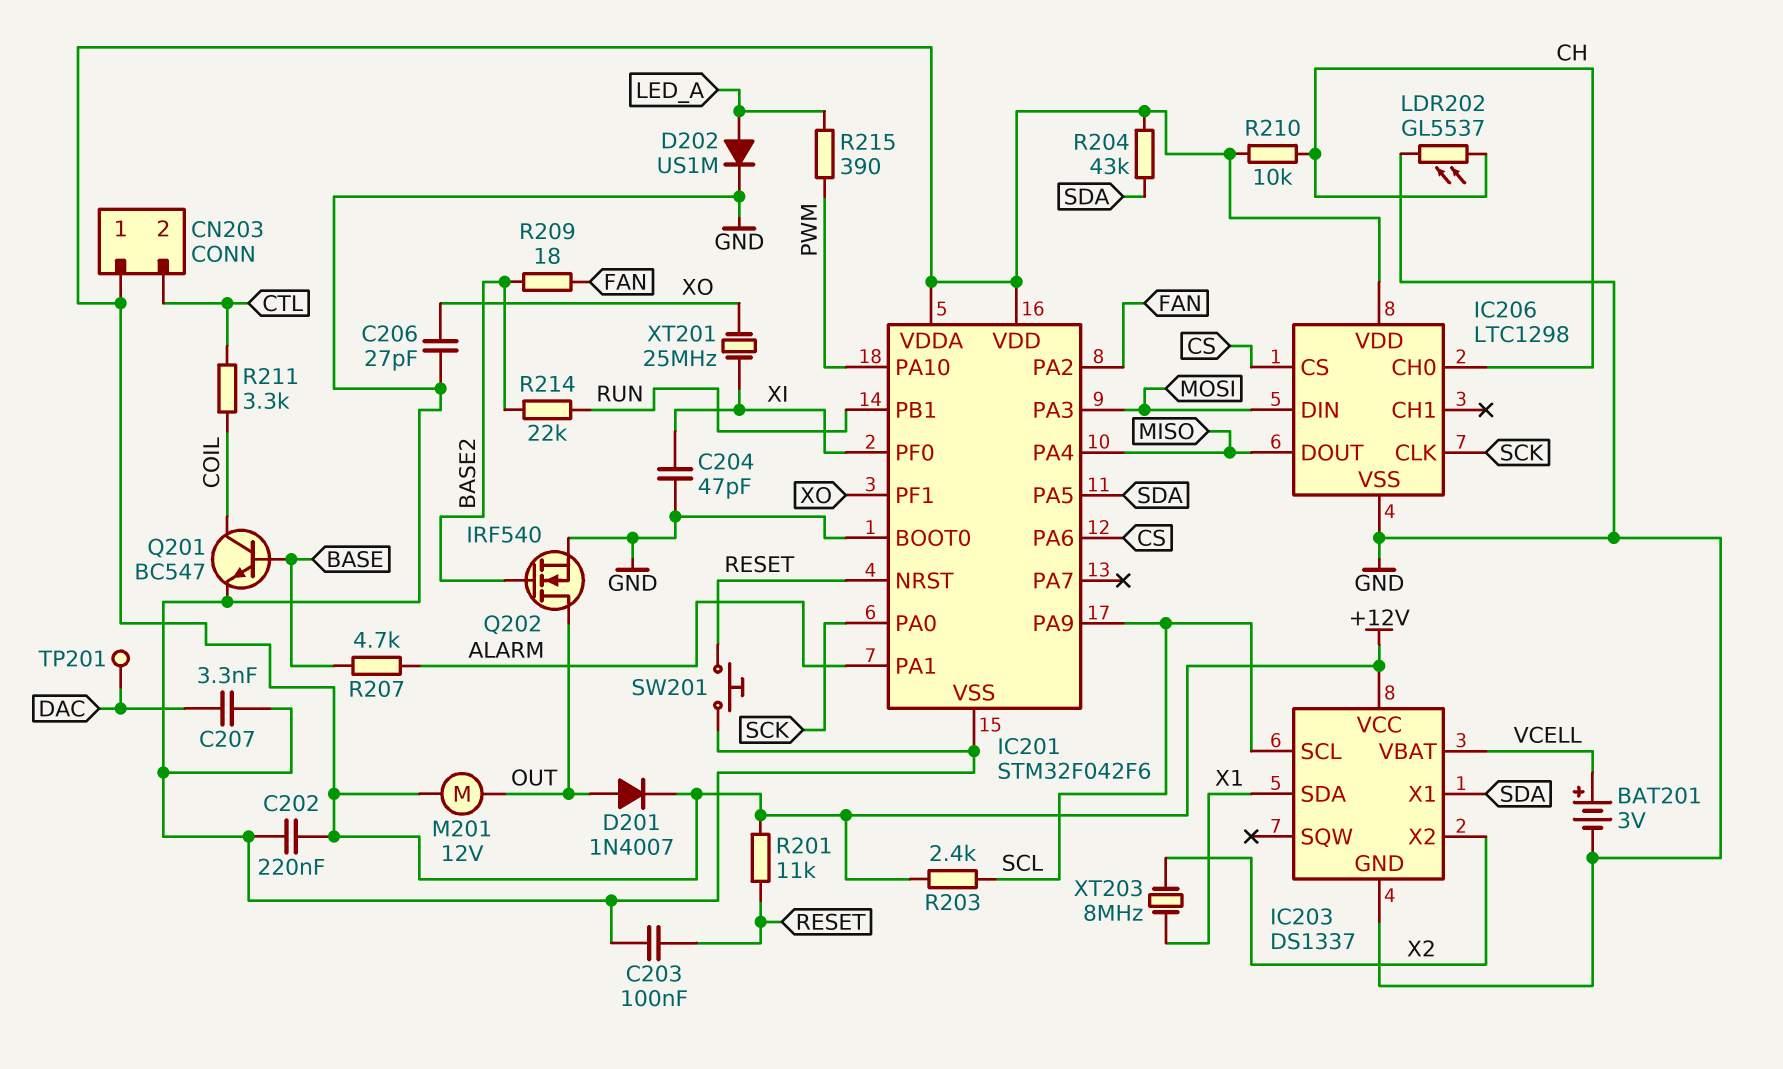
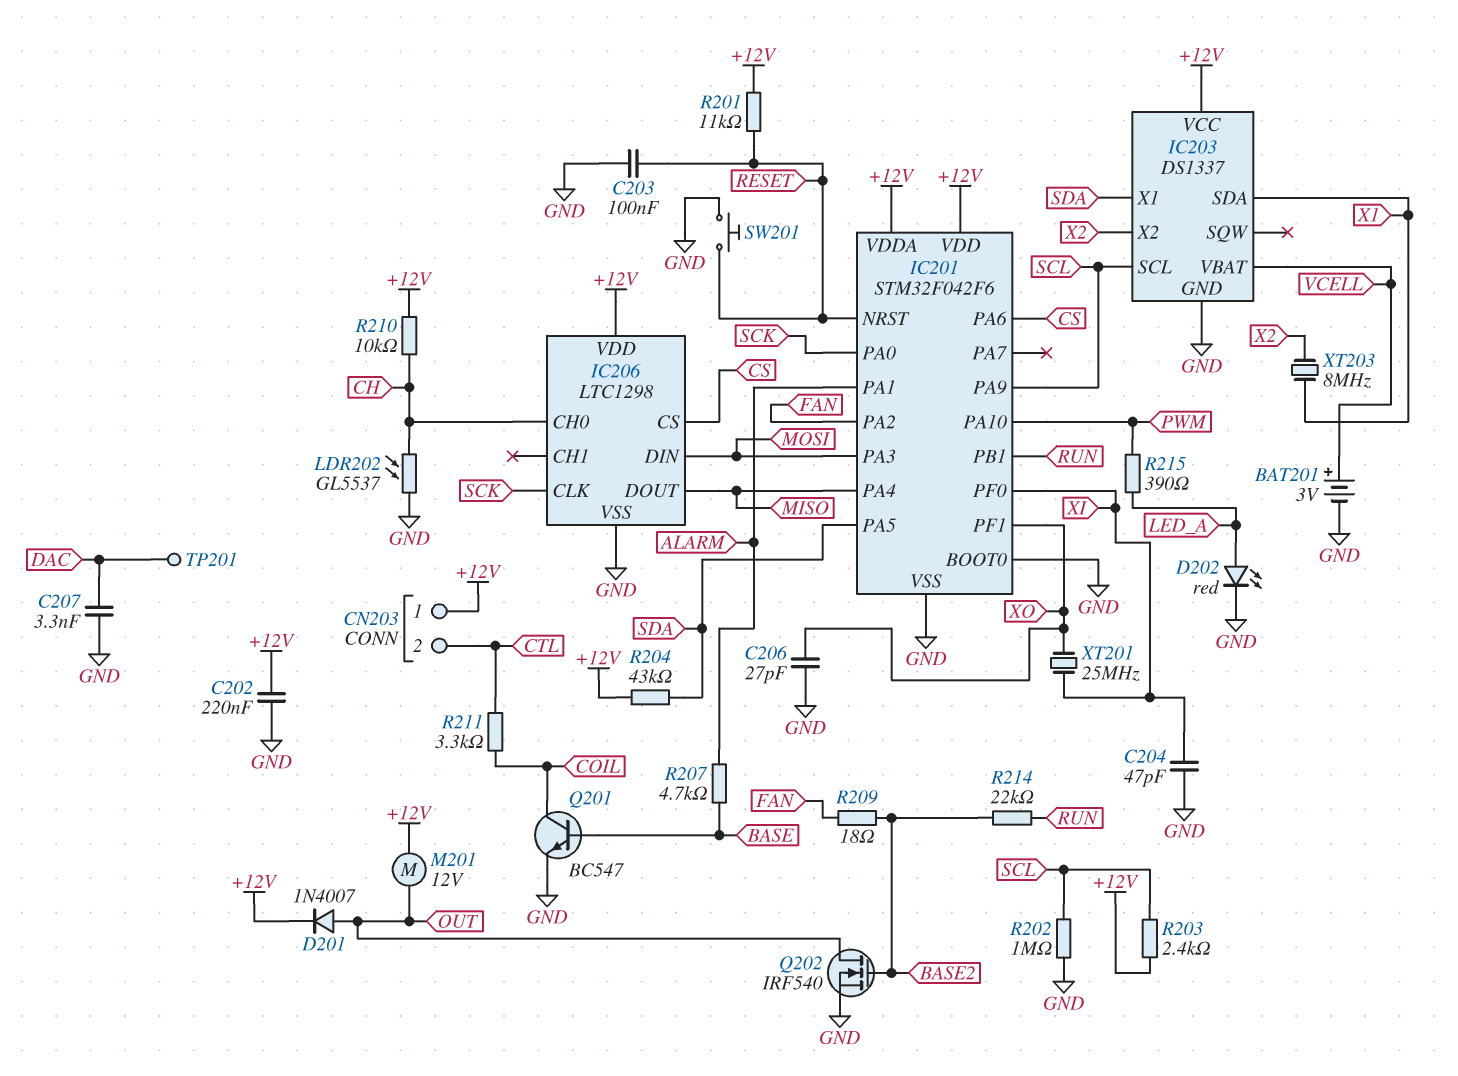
D202: diode US1M (A LED_A, K GND) -> LED red (A LED_A, K GND)
R202: none -> 1M (GND, SCL)

